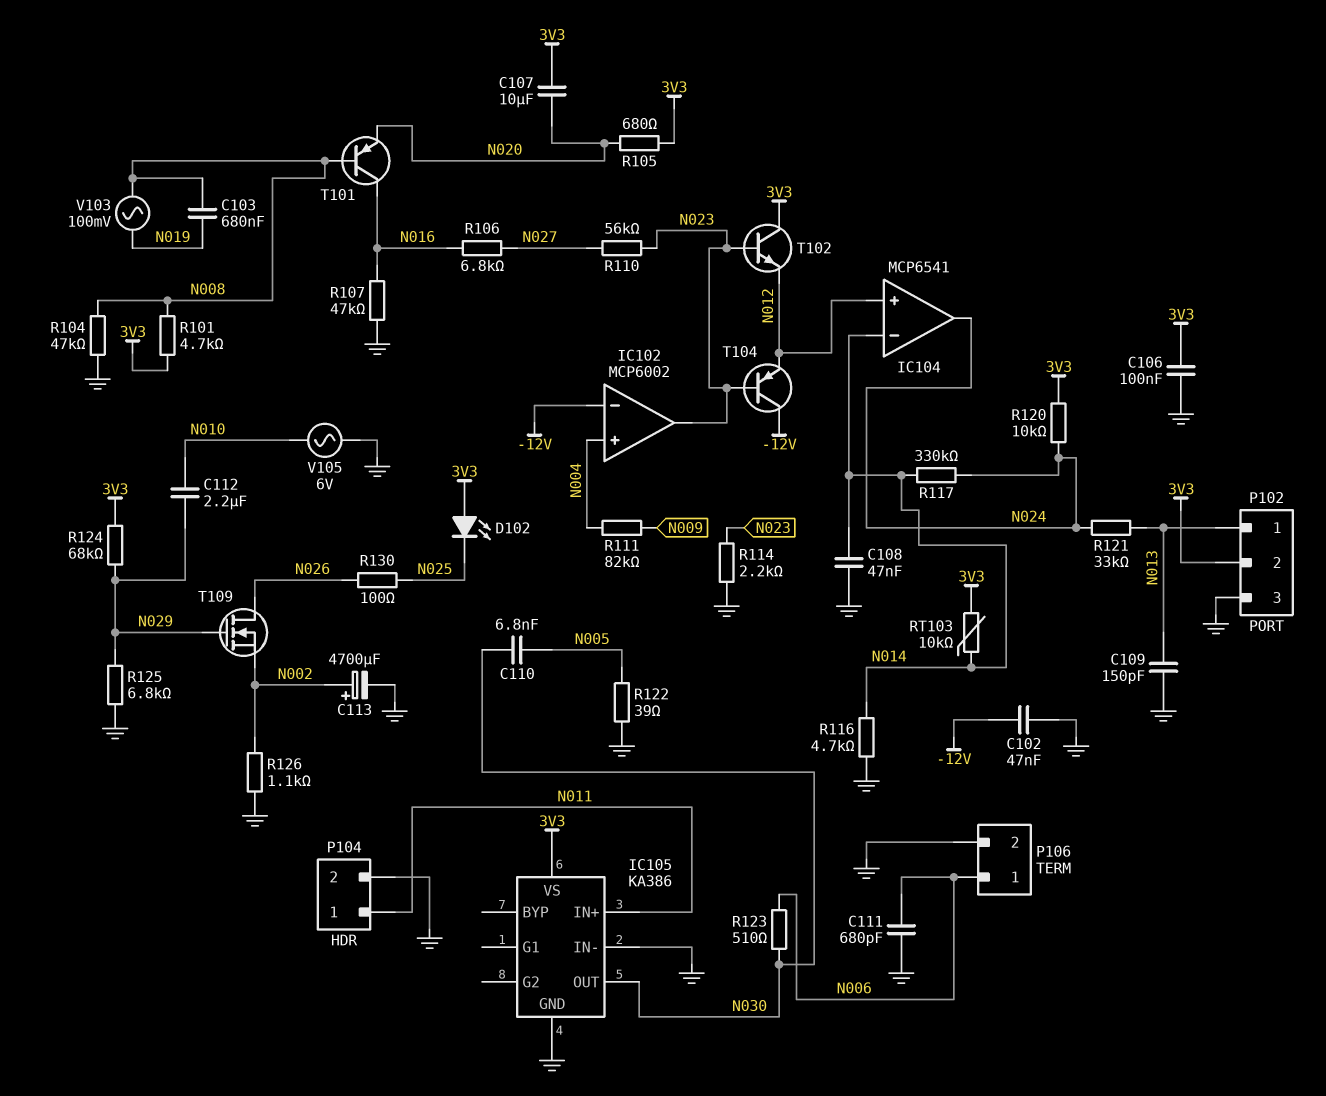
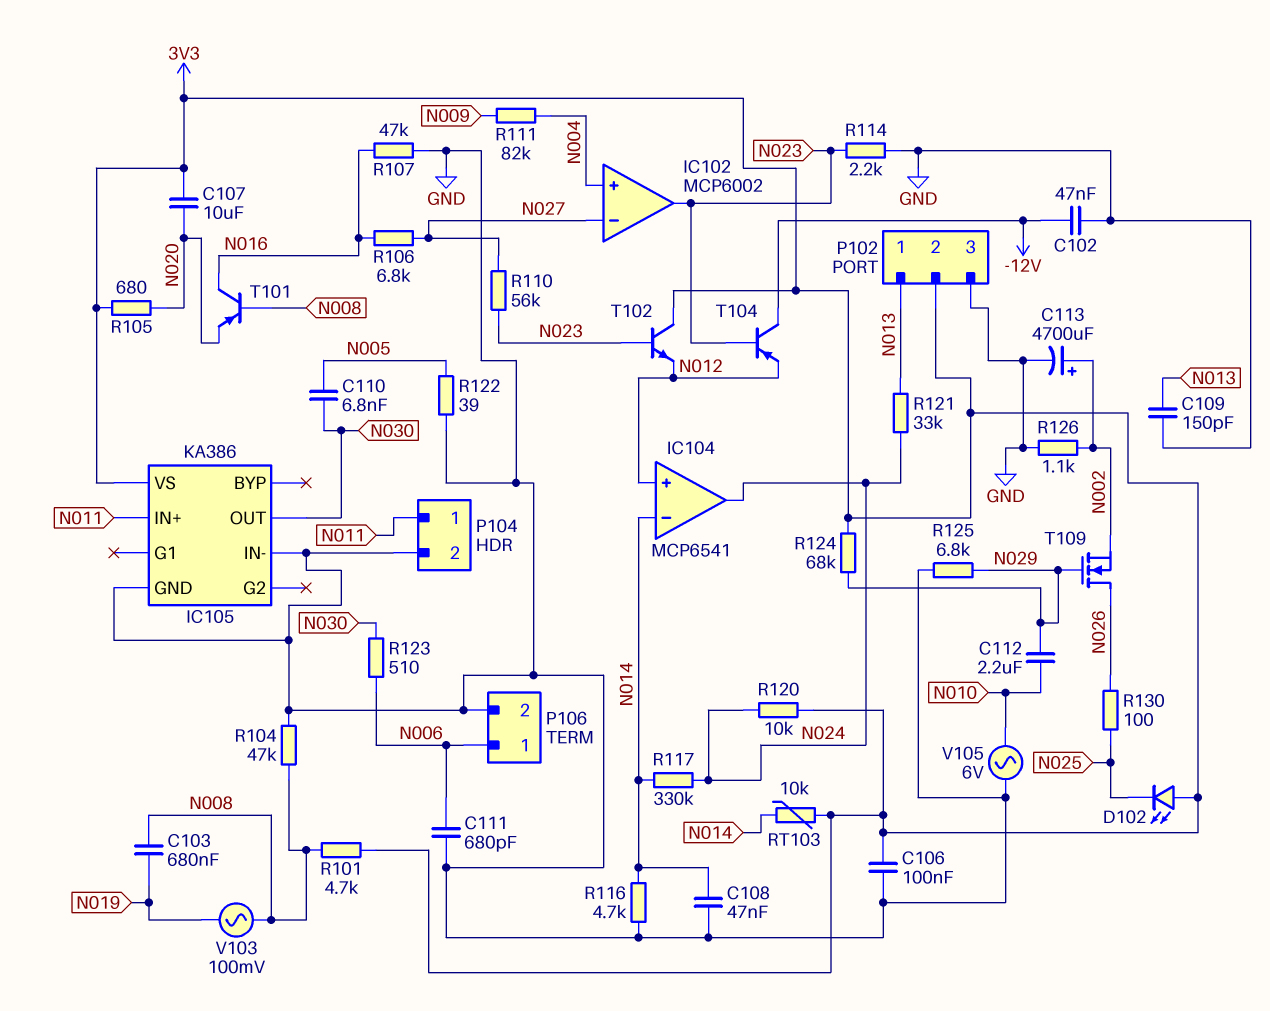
IC102 pin in-: -12V -> N027

